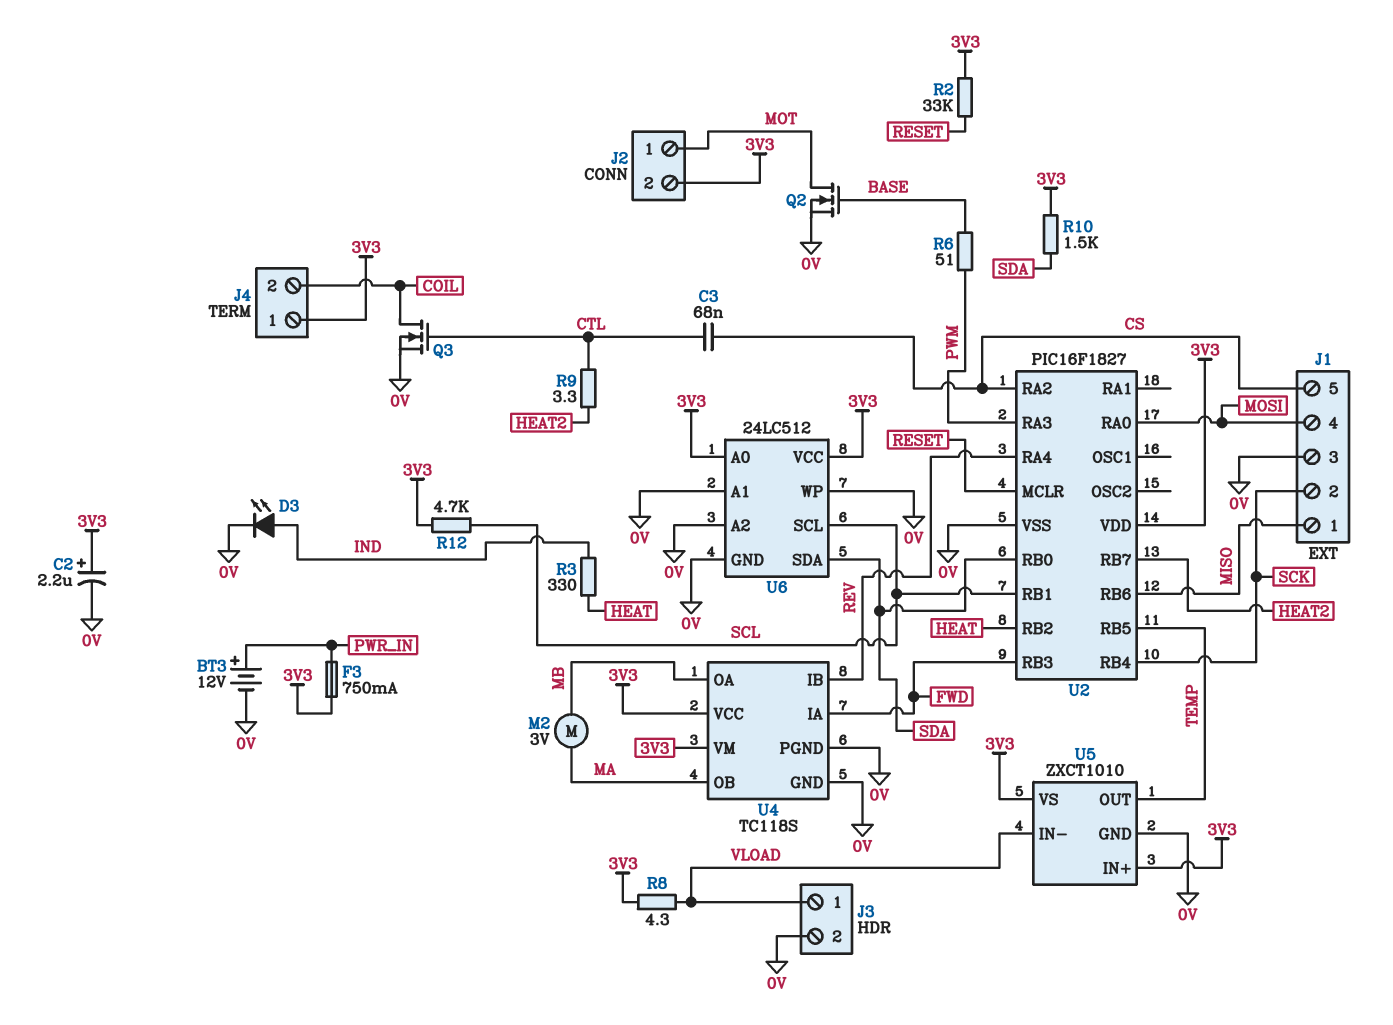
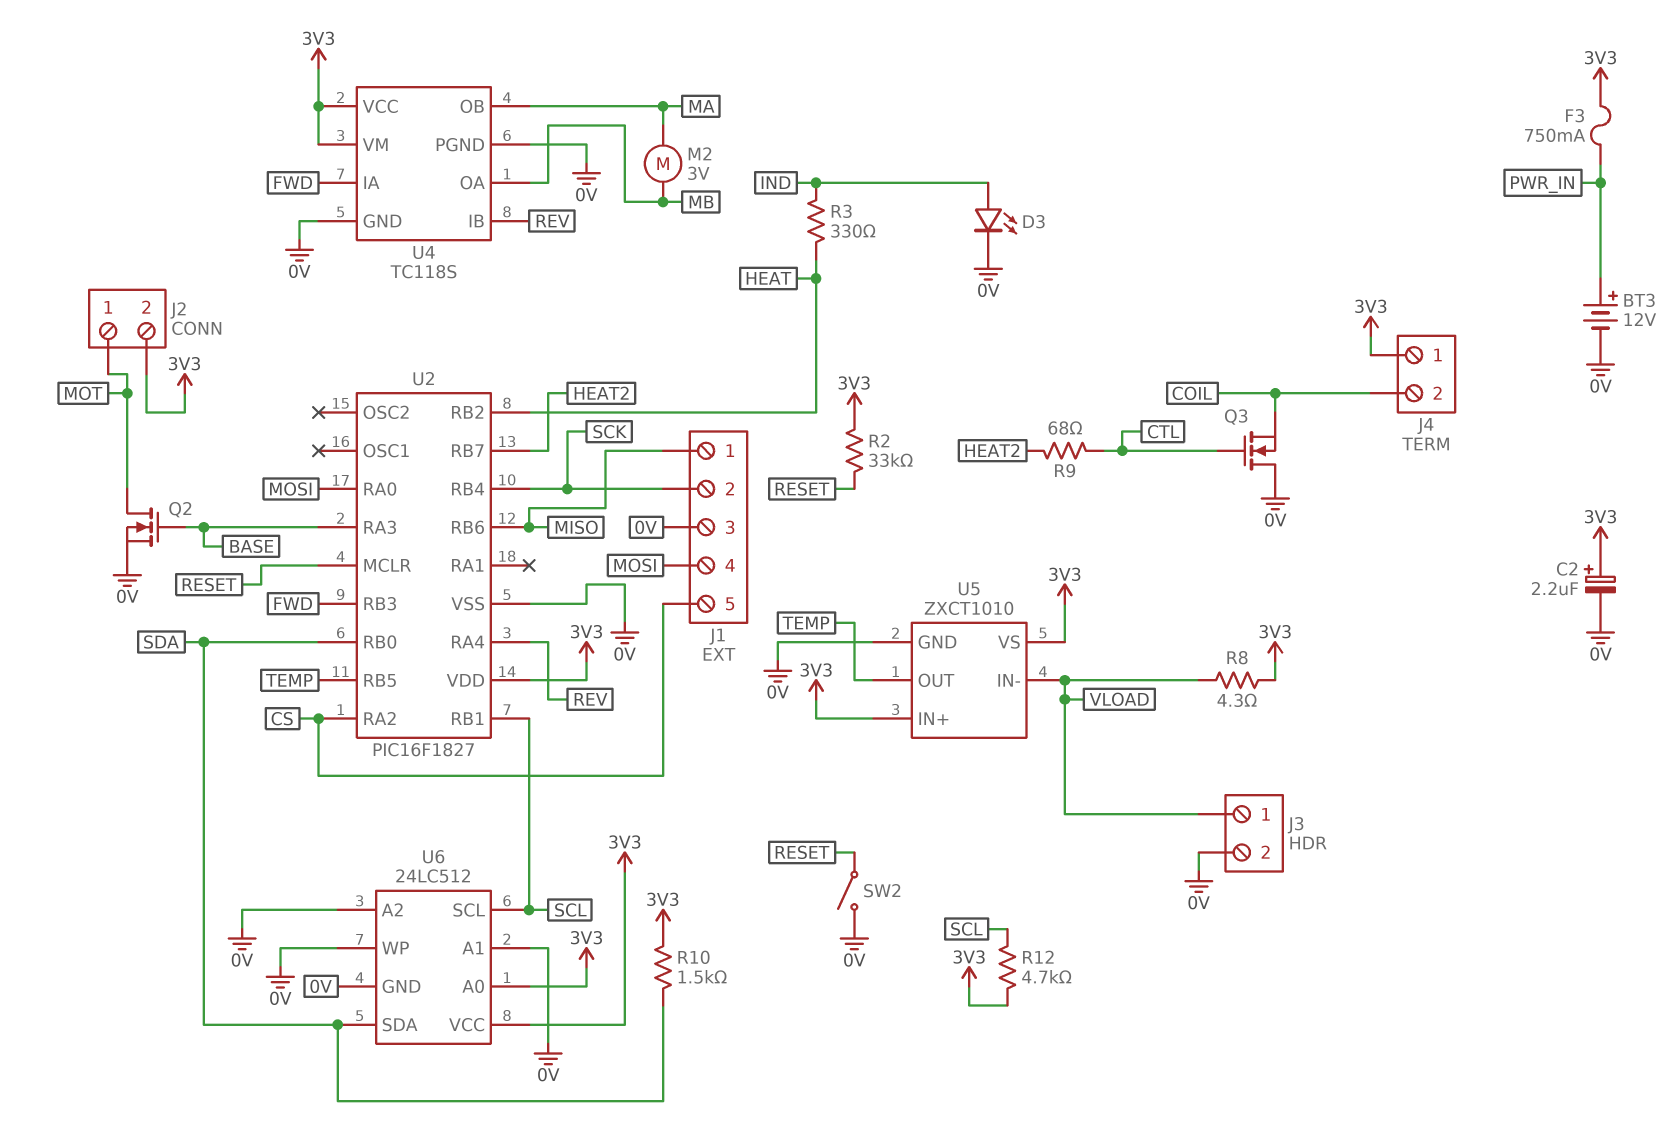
C3: 68nF (CS, CTL) -> none
Q3: NMOS (G CTL, D COIL, S 0V) -> NMOS (G CTL, D 0V, S COIL)
R6: 51 (BASE, PWM) -> none
R9: 3.3 (CTL, HEAT2) -> 68 (CTL, HEAT2)
SW2: none -> switch (0V, RESET)
U2 pin RA3: PWM -> BASE

